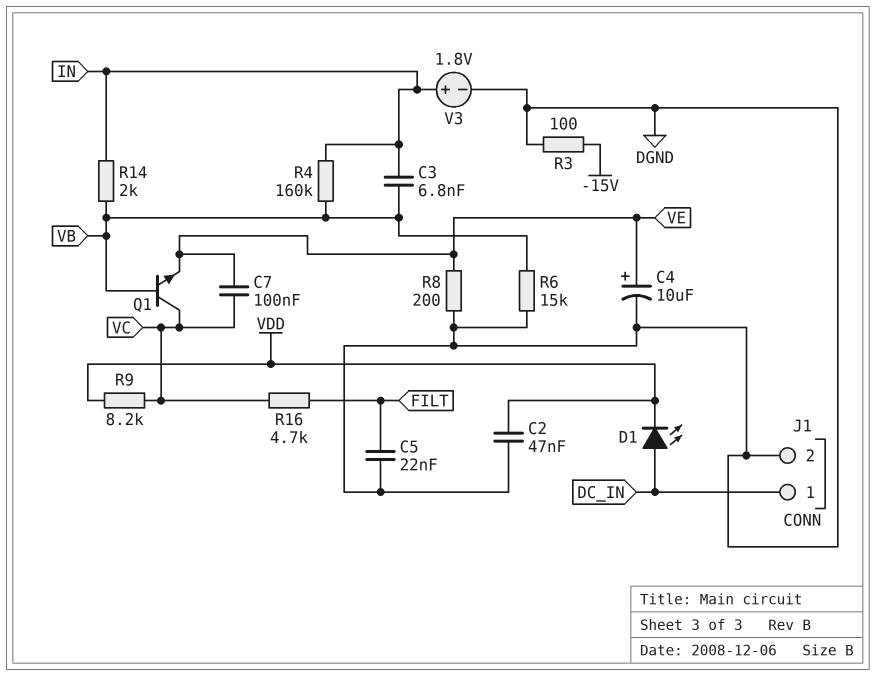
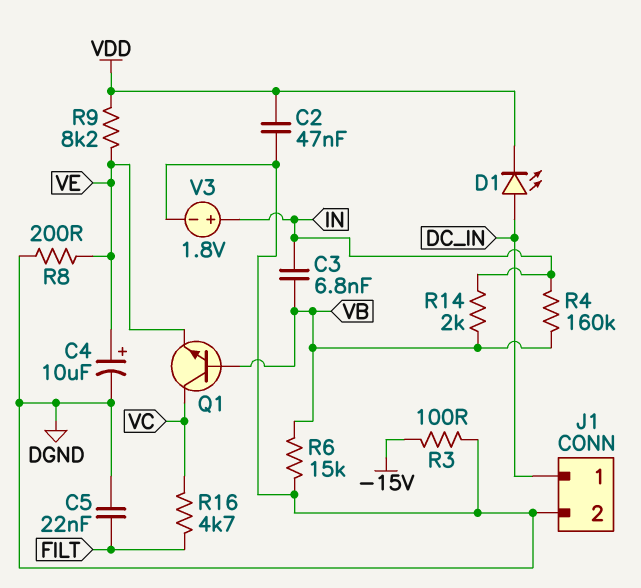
C7: 100nF (VC, VE) -> none
R9: 8.2k (VC, VDD) -> 8.2k (VDD, VE)

